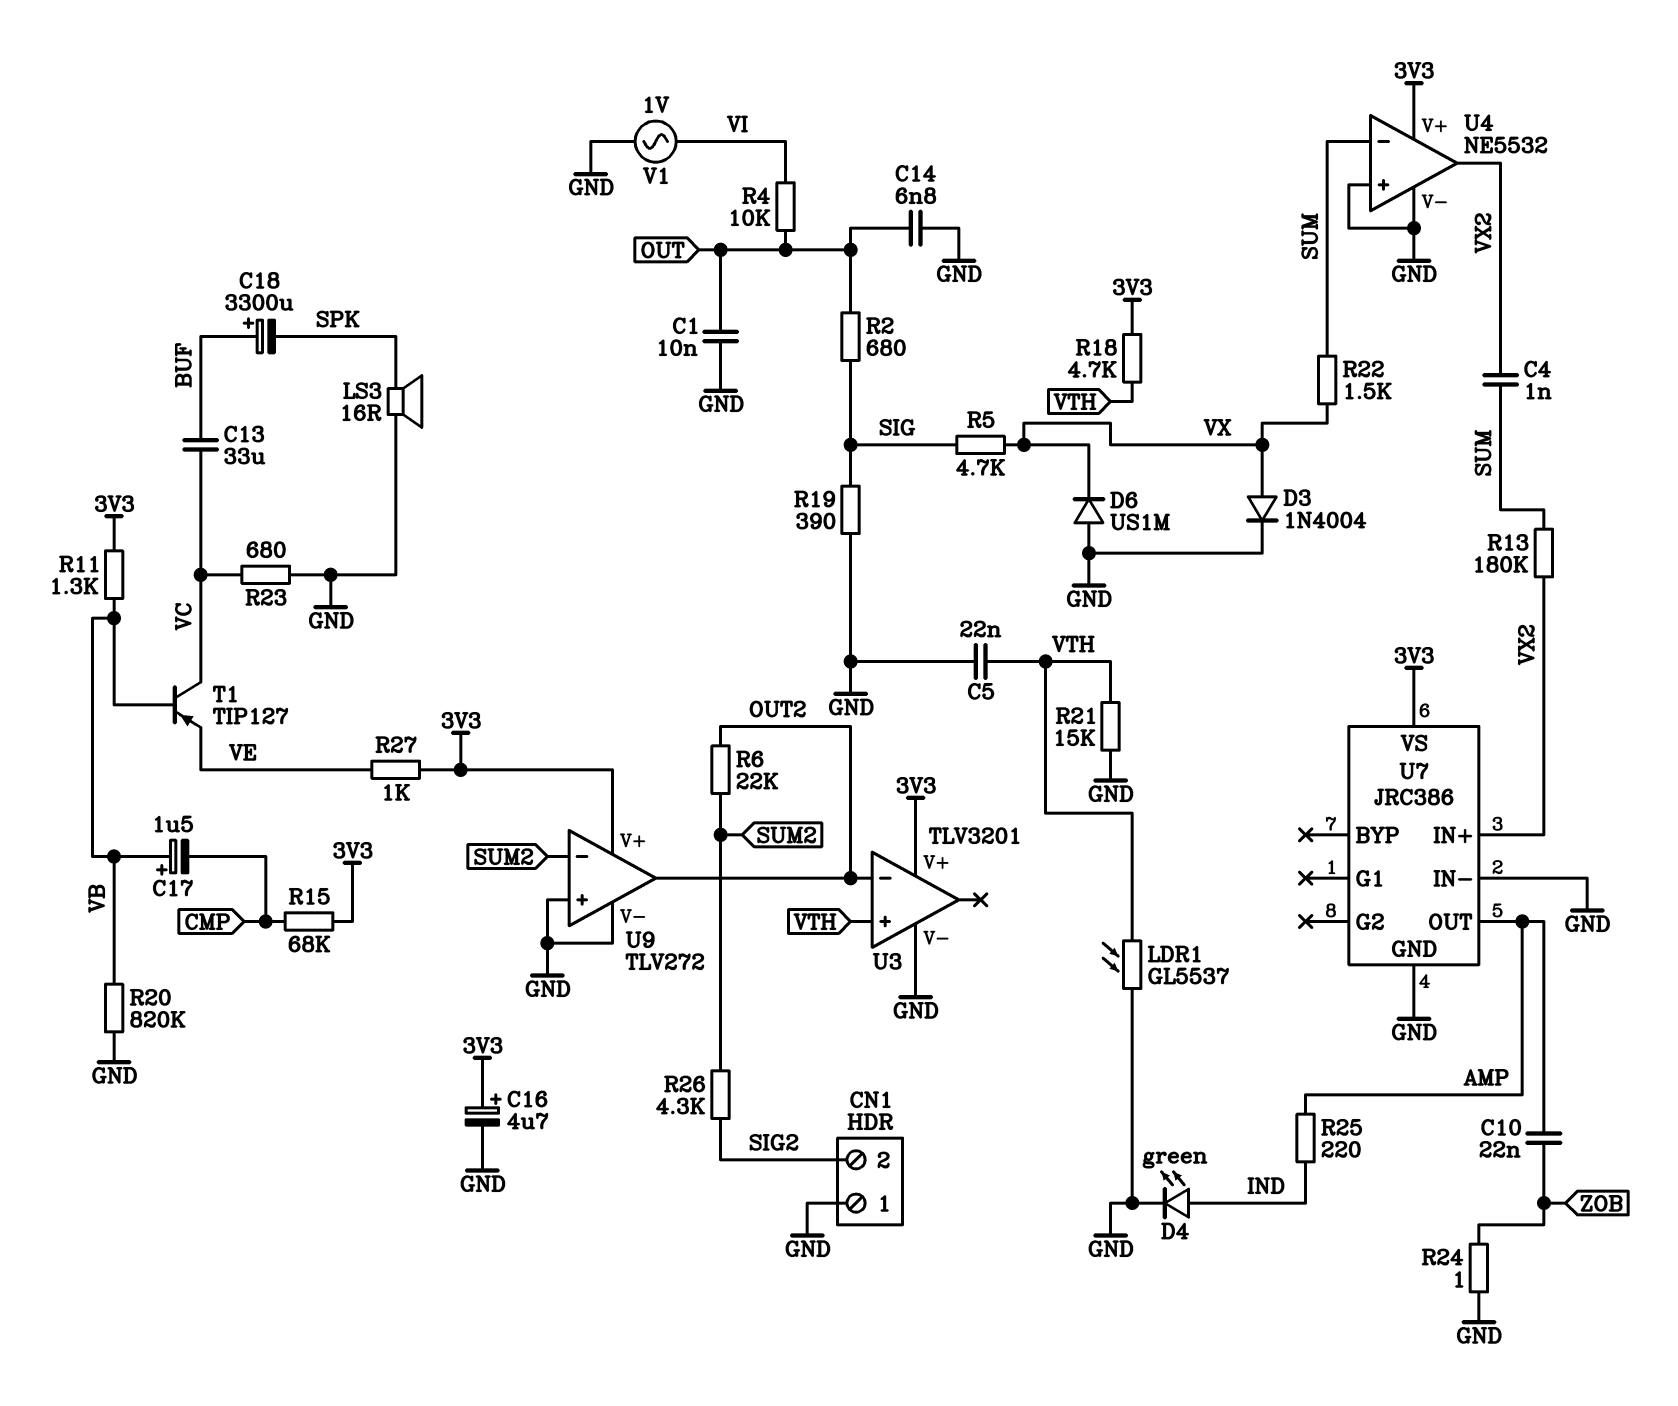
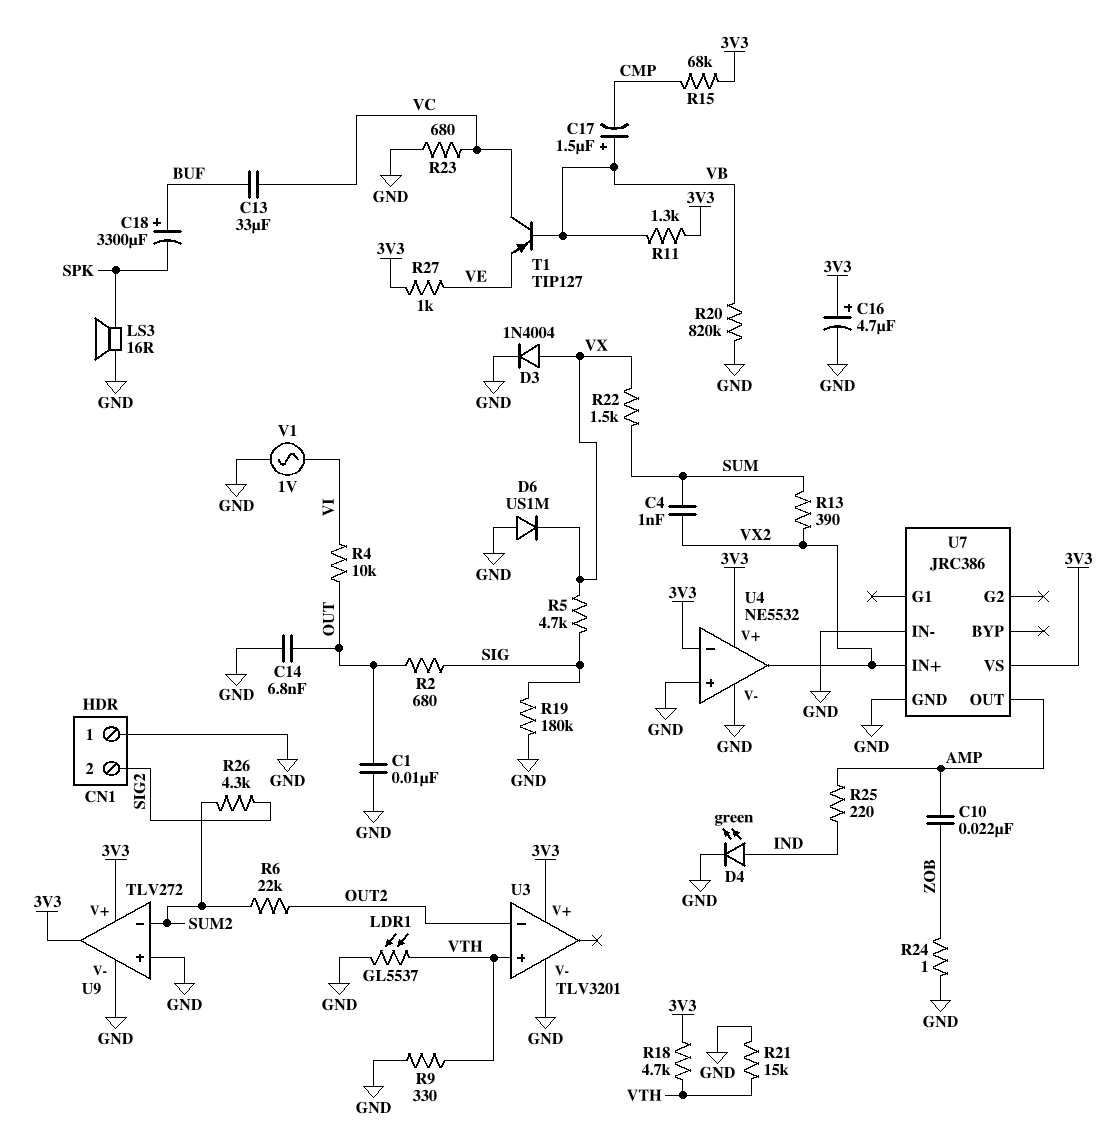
C5: 22nF (GND, VTH) -> none
R9: none -> 330 (GND, VTH)
R13: 180k (SUM, VX2) -> 390 (SUM, VX2)
R19: 390 (GND, SIG) -> 180k (GND, SIG)
U4 pin in-: SUM -> 3V3
U9 pin out: OUT2 -> 3V3

